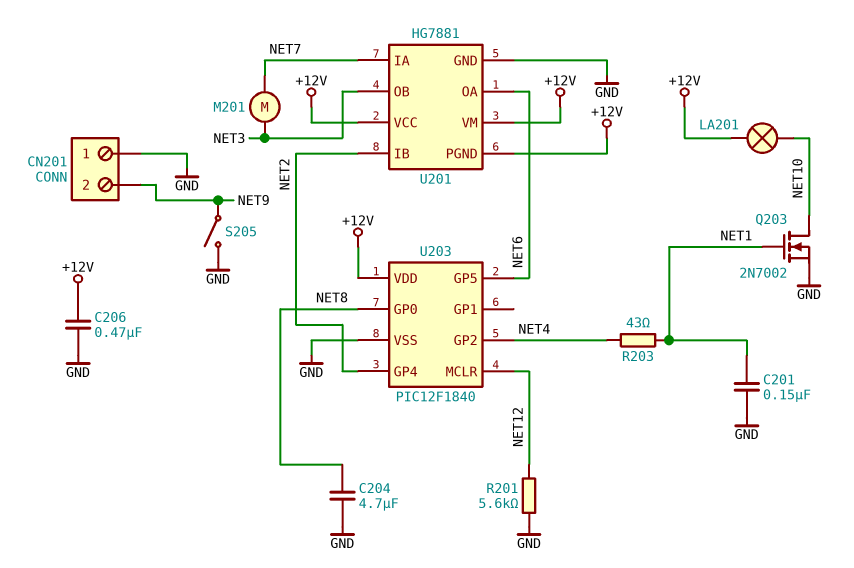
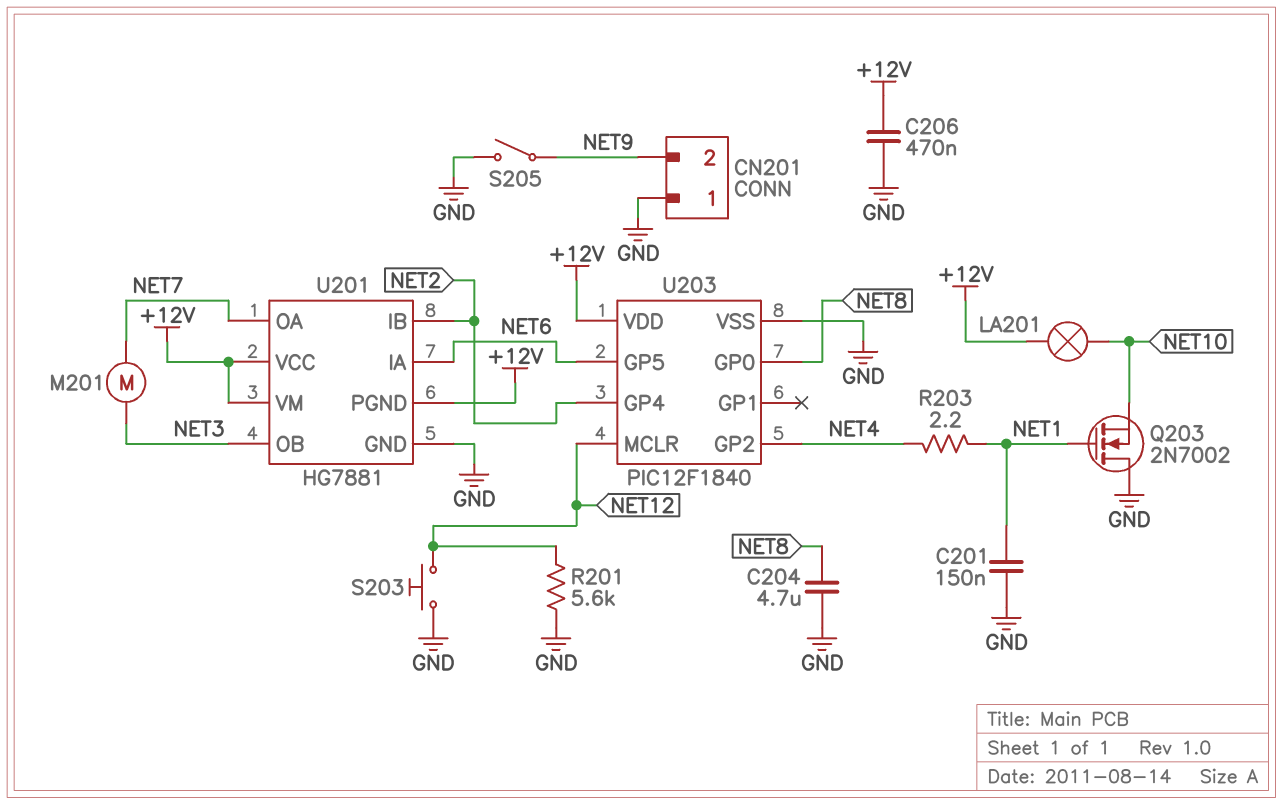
Q203: NMOS 2N7002 (G NET1, D NET10, S GND) -> NMOS 2N7002 (G NET1, D GND, S NET10)
R203: 43 (NET1, NET4) -> 2.2 (NET1, NET4)
S203: none -> button (GND, NET12)
U201 pin IA: NET7 -> NET6
U201 pin OA: NET6 -> NET7

